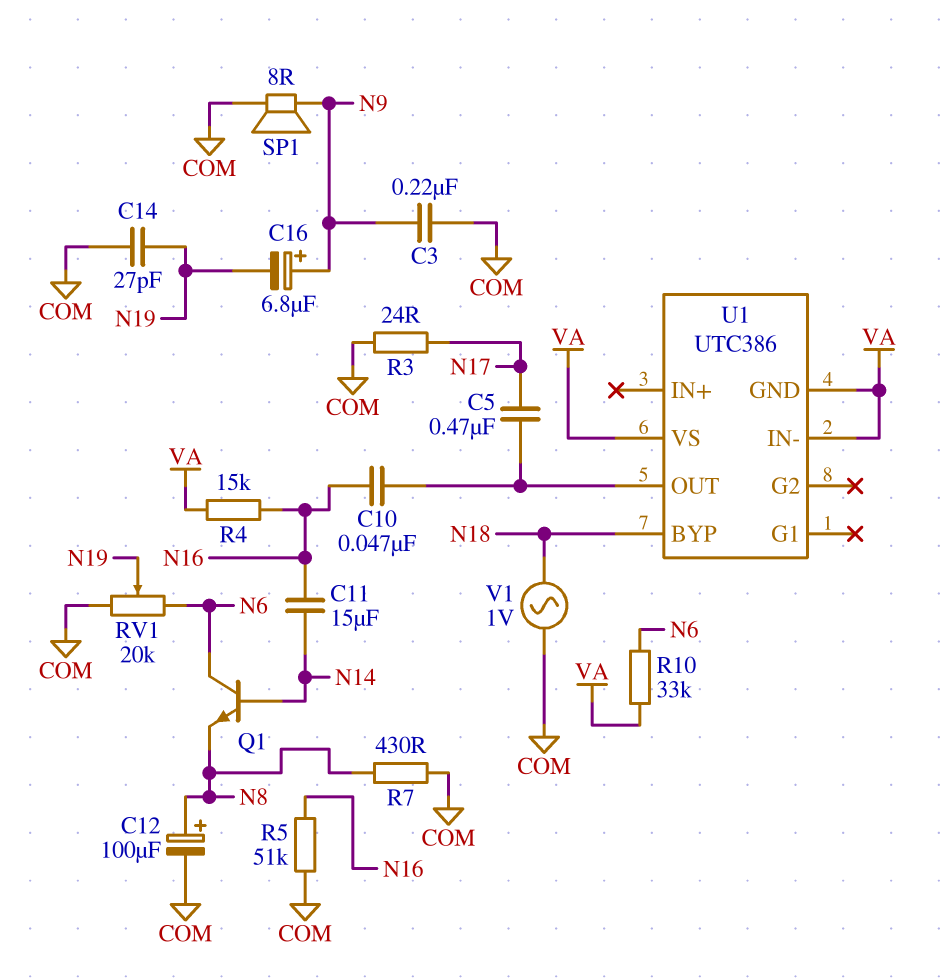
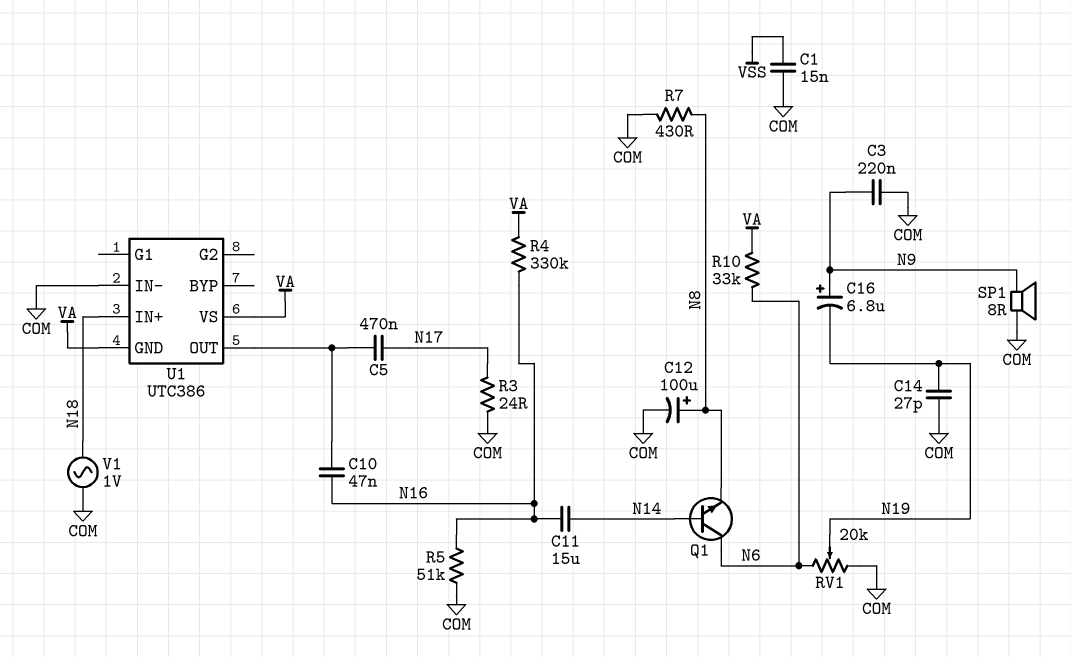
C1: none -> 15nF (COM, VSS)
R4: 15k (N16, VA) -> 330k (N16, VA)
U1 pin BYP: N18 -> none
U1 pin IN+: none -> N18
U1 pin IN-: VA -> COM

